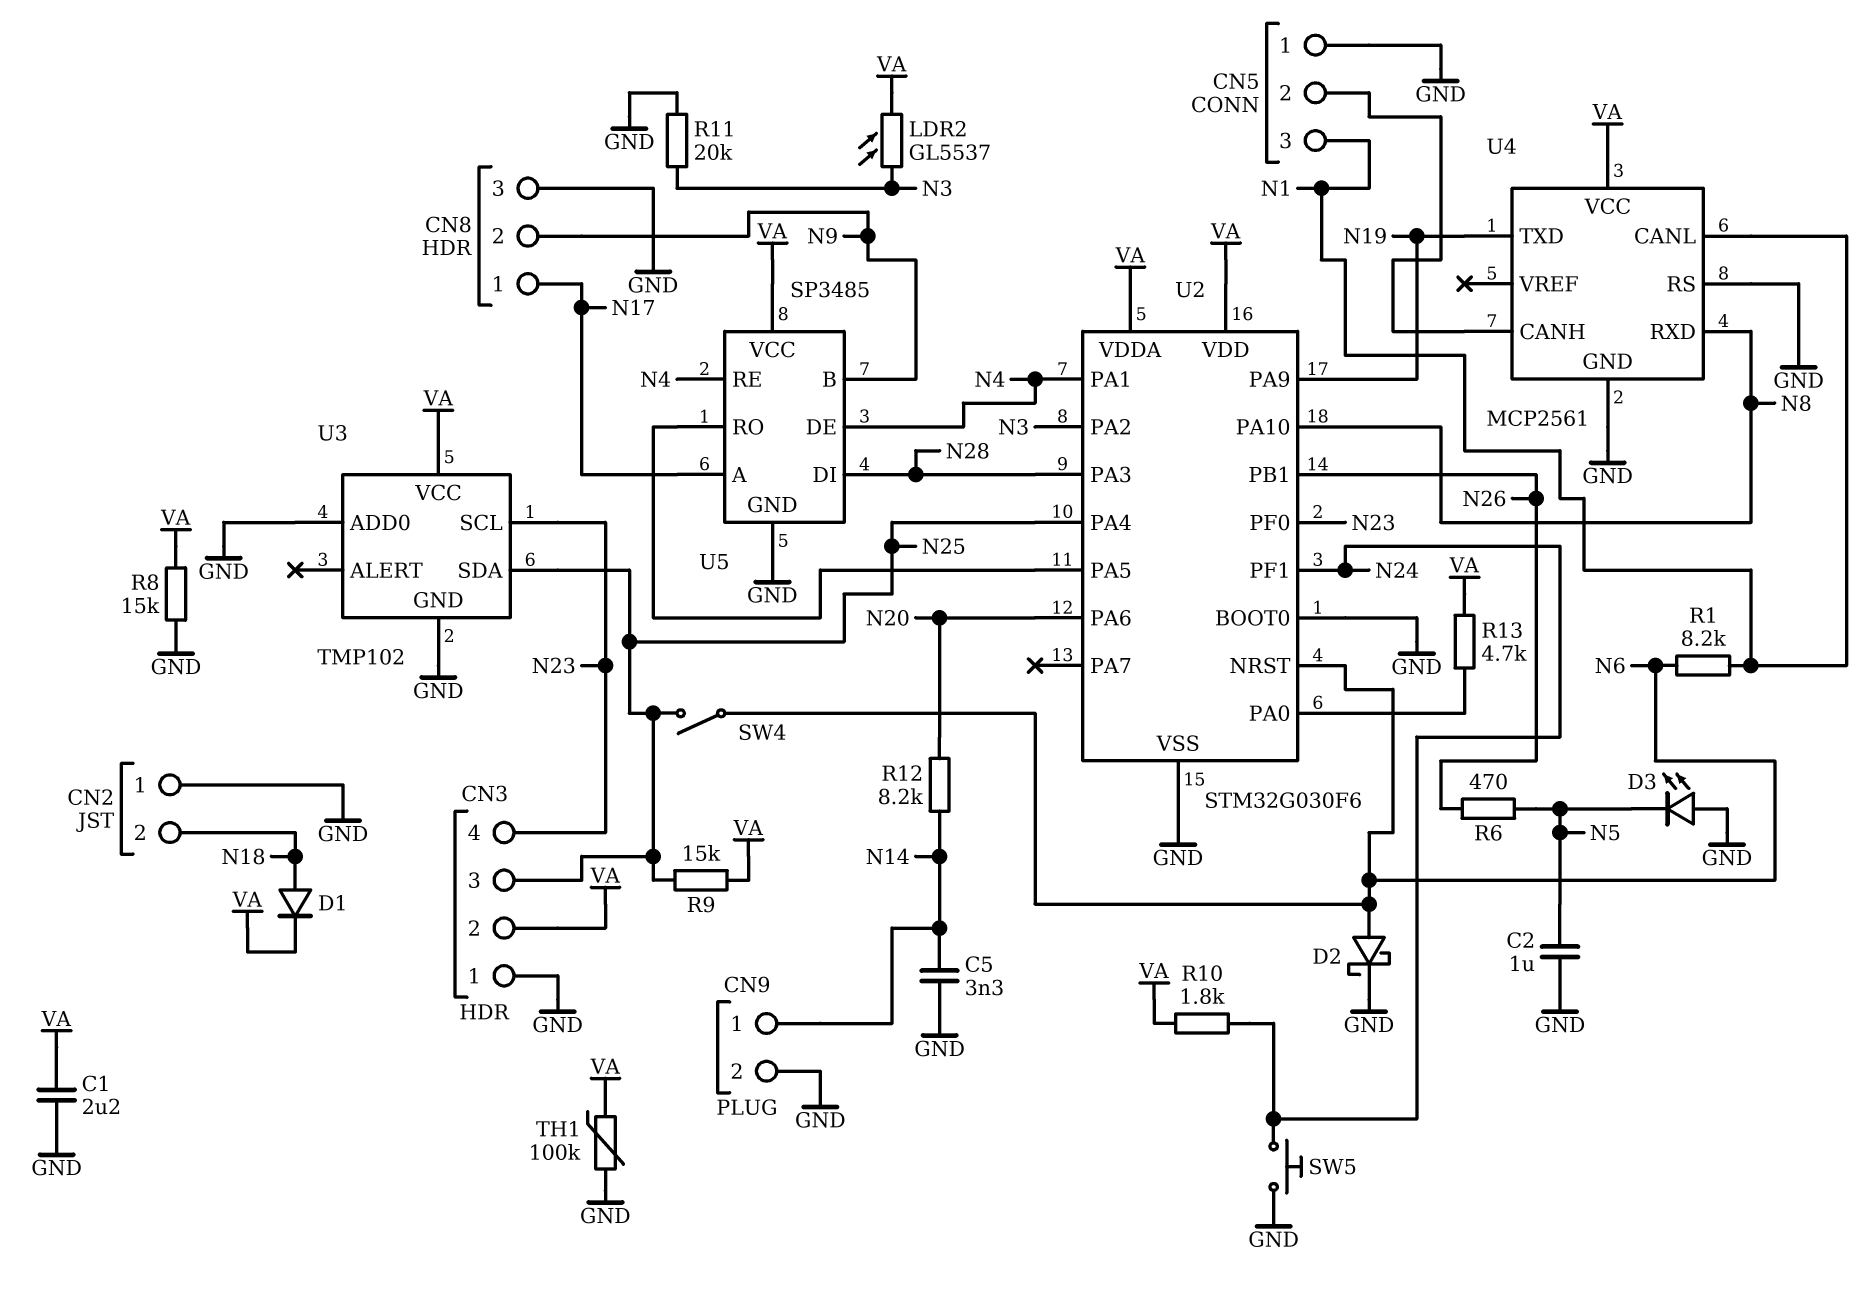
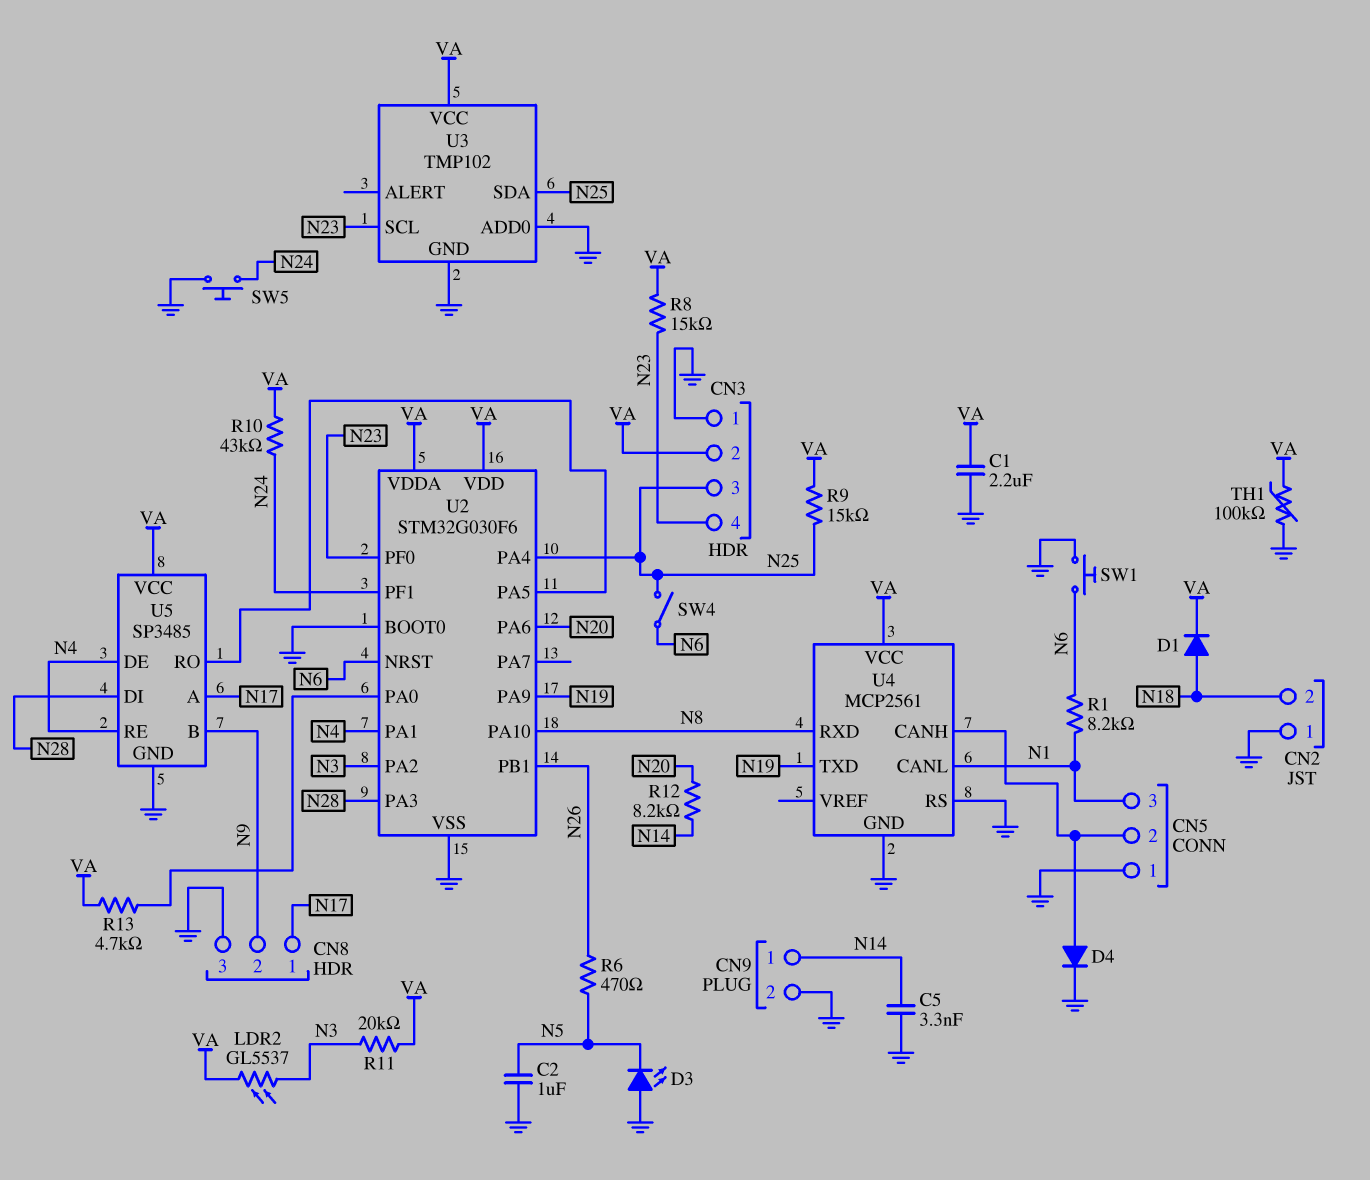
D2: schottky (A N6, K GND) -> none
D4: none -> diode (A CN5/2, K GND)
R8: 15k (GND, VA) -> 15k (N23, VA)
R10: 1.8k (N24, VA) -> 43k (N24, VA)
R11: 20k (GND, N3) -> 20k (N3, VA)
SW1: none -> button (GND, N6)

